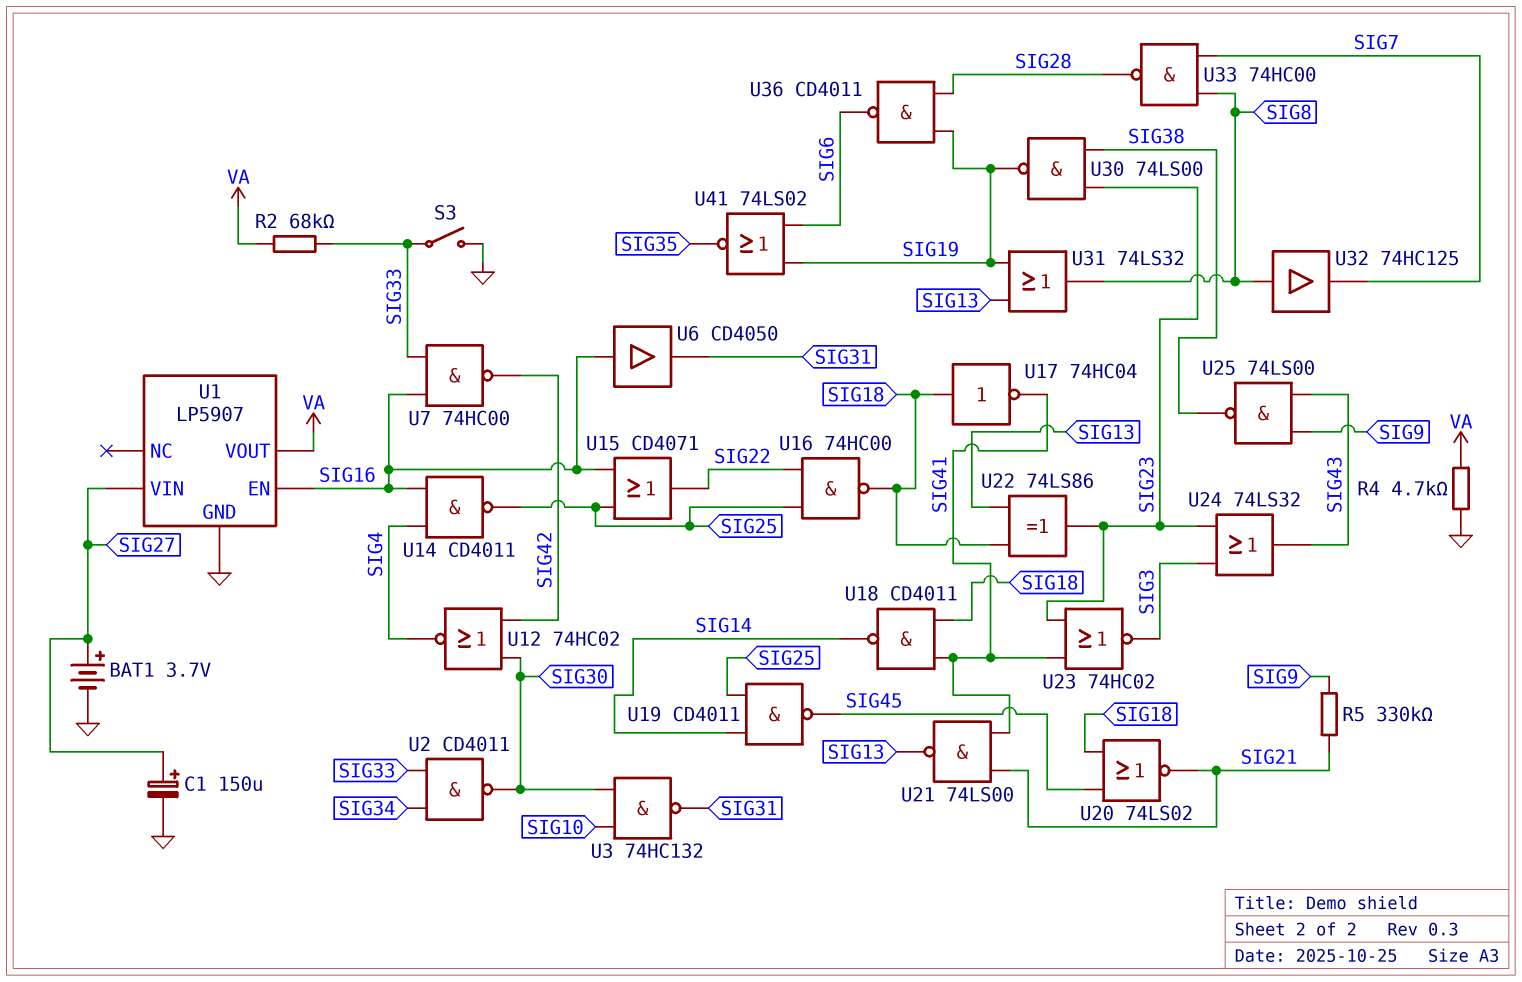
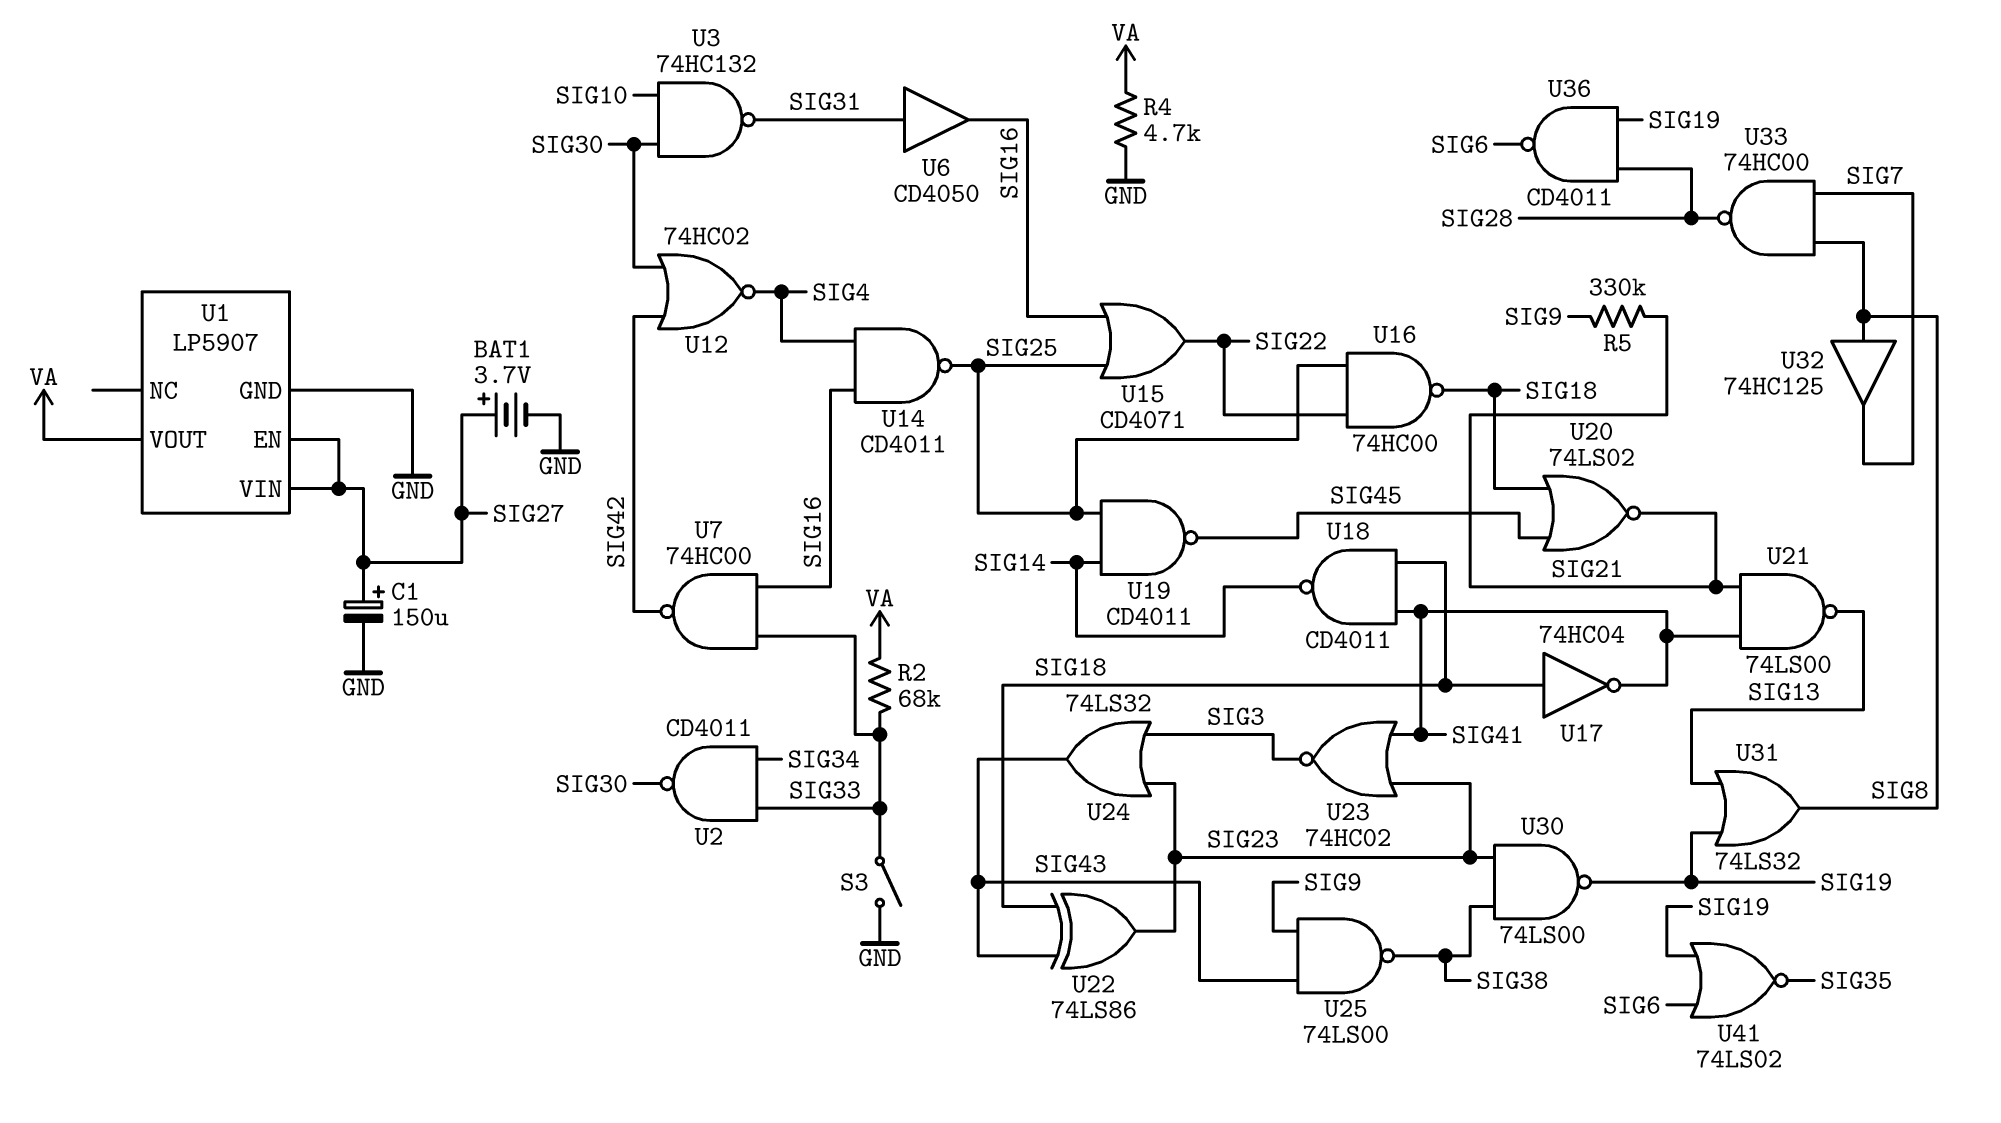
U1 pin EN: SIG16 -> SIG27
U6: buffer CD4050 (in SIG16, out SIG31) -> buffer CD4050 (in SIG31, out SIG16)
U22: XOR 74LS86 (in SIG13, in SIG18, out SIG23) -> XOR 74LS86 (in SIG18, in SIG43, out SIG23)

